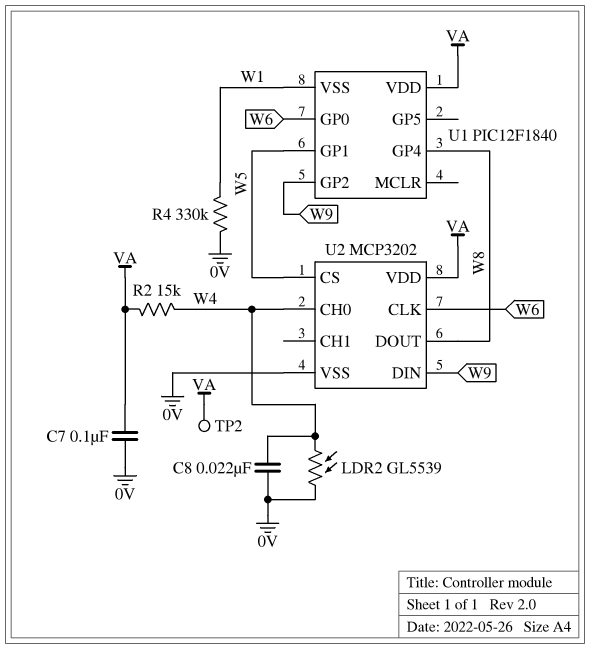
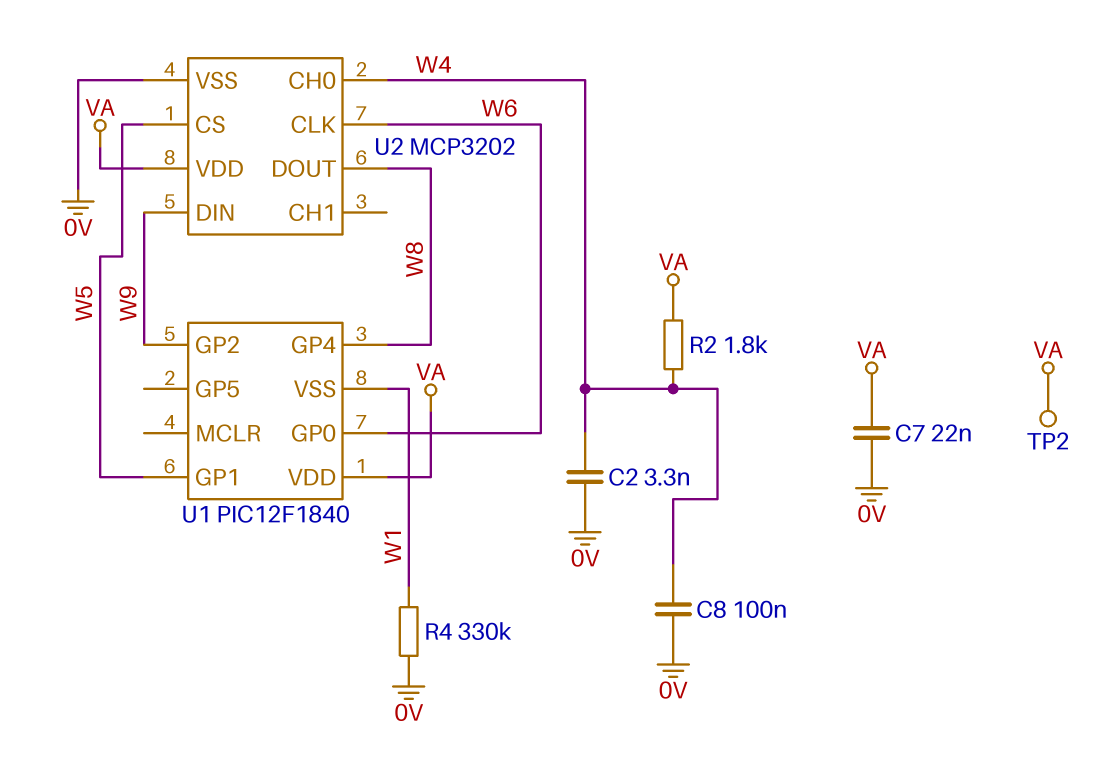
C2: none -> 3.3nF (0V, W4)
C7: 100nF (0V, VA) -> 22nF (0V, VA)
C8: 22nF (0V, W4) -> 100nF (0V, W4)
LDR2: GL5539 (0V, W4) -> none
R2: 15k (VA, W4) -> 1.8k (VA, W4)

